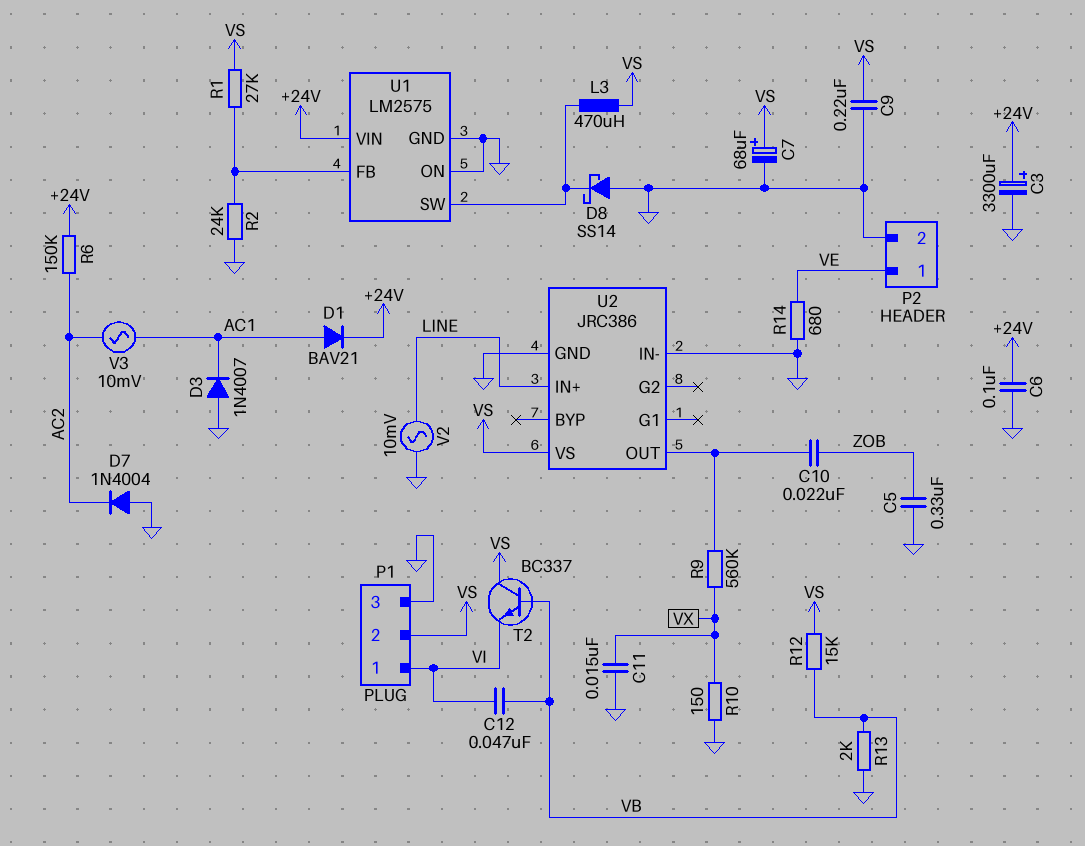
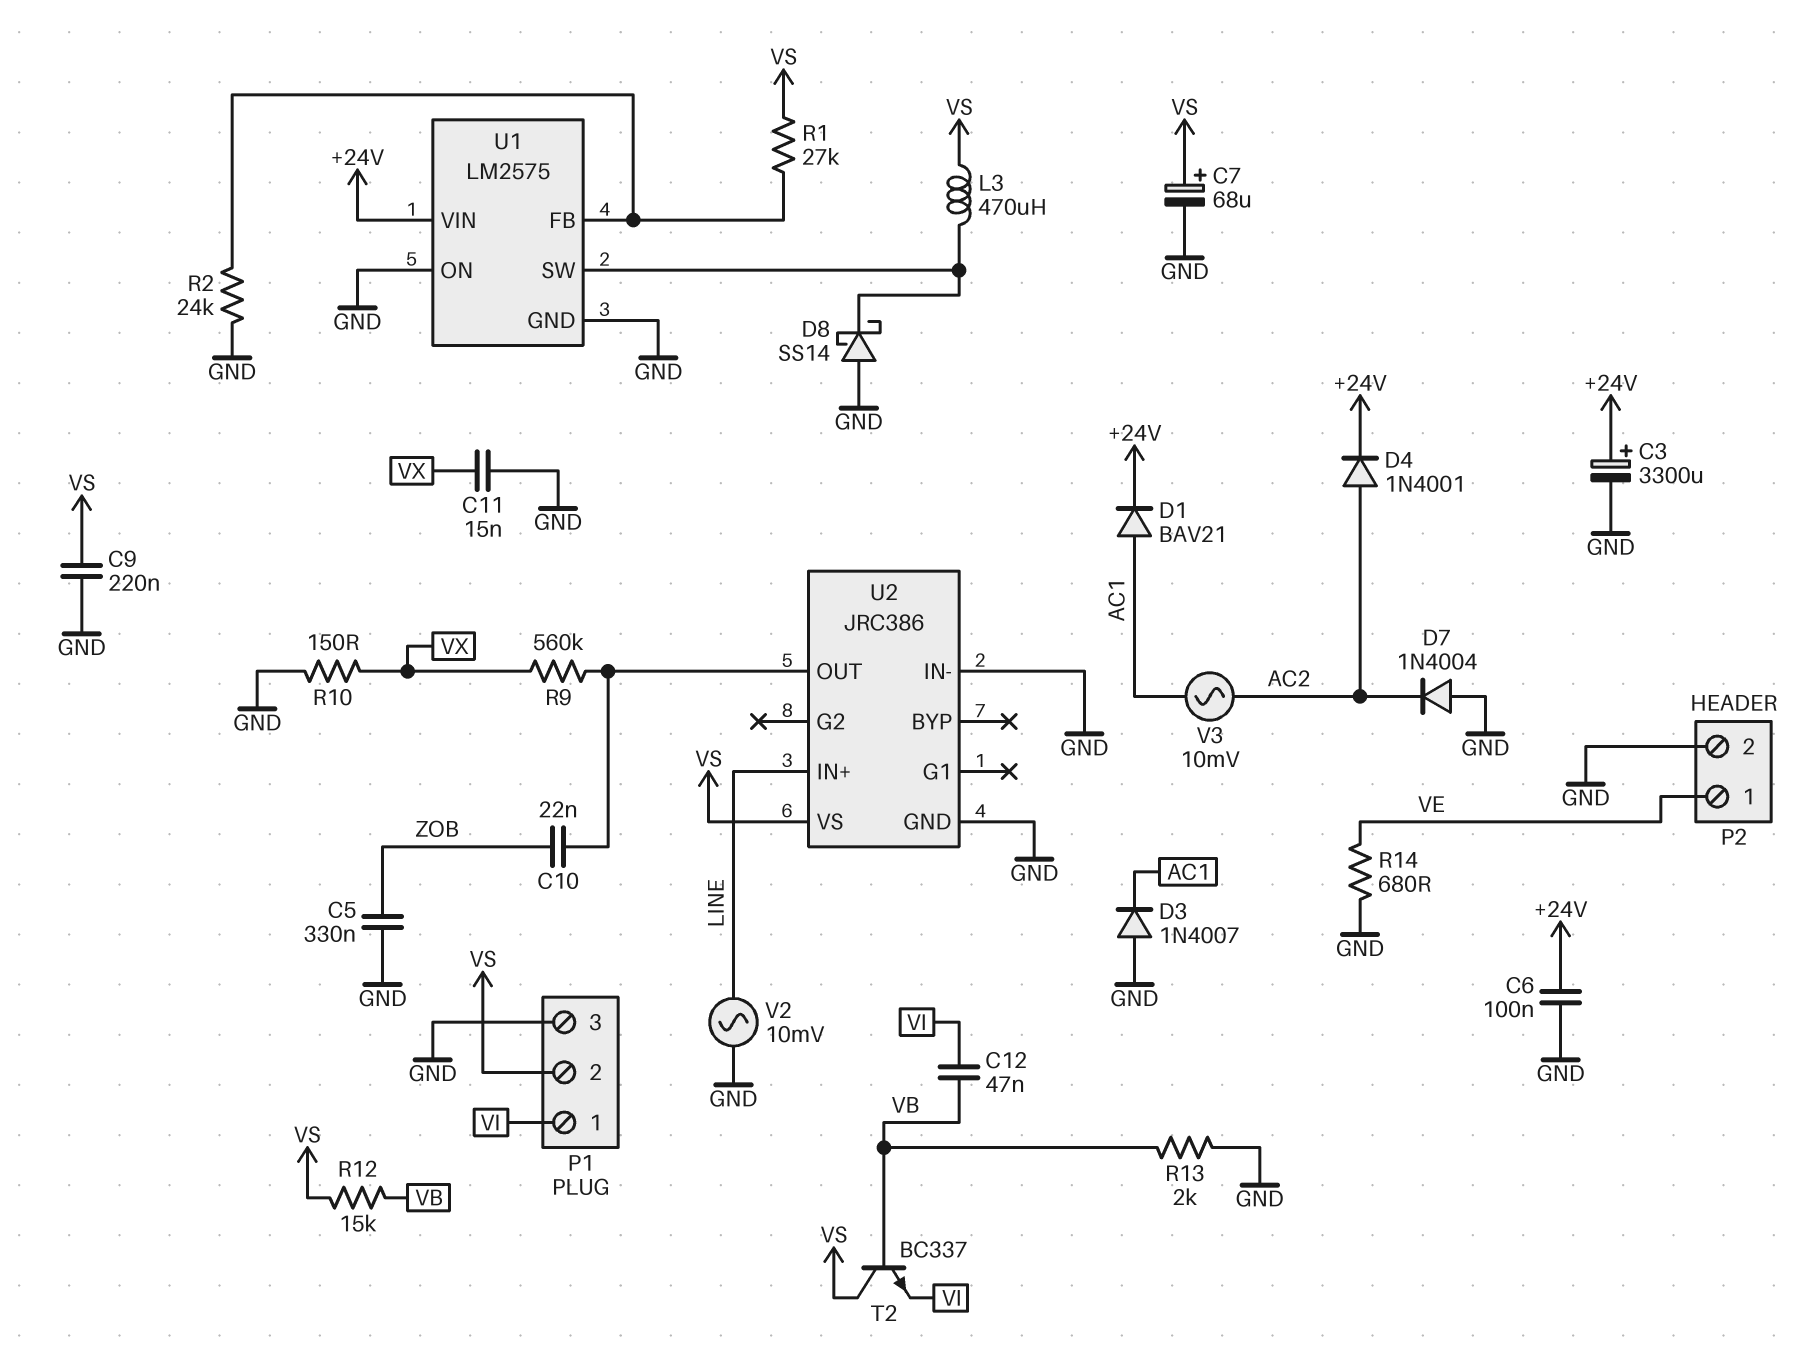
D4: none -> diode 1N4001 (A AC2, K +24V)
R6: 150k (+24V, AC2) -> none

